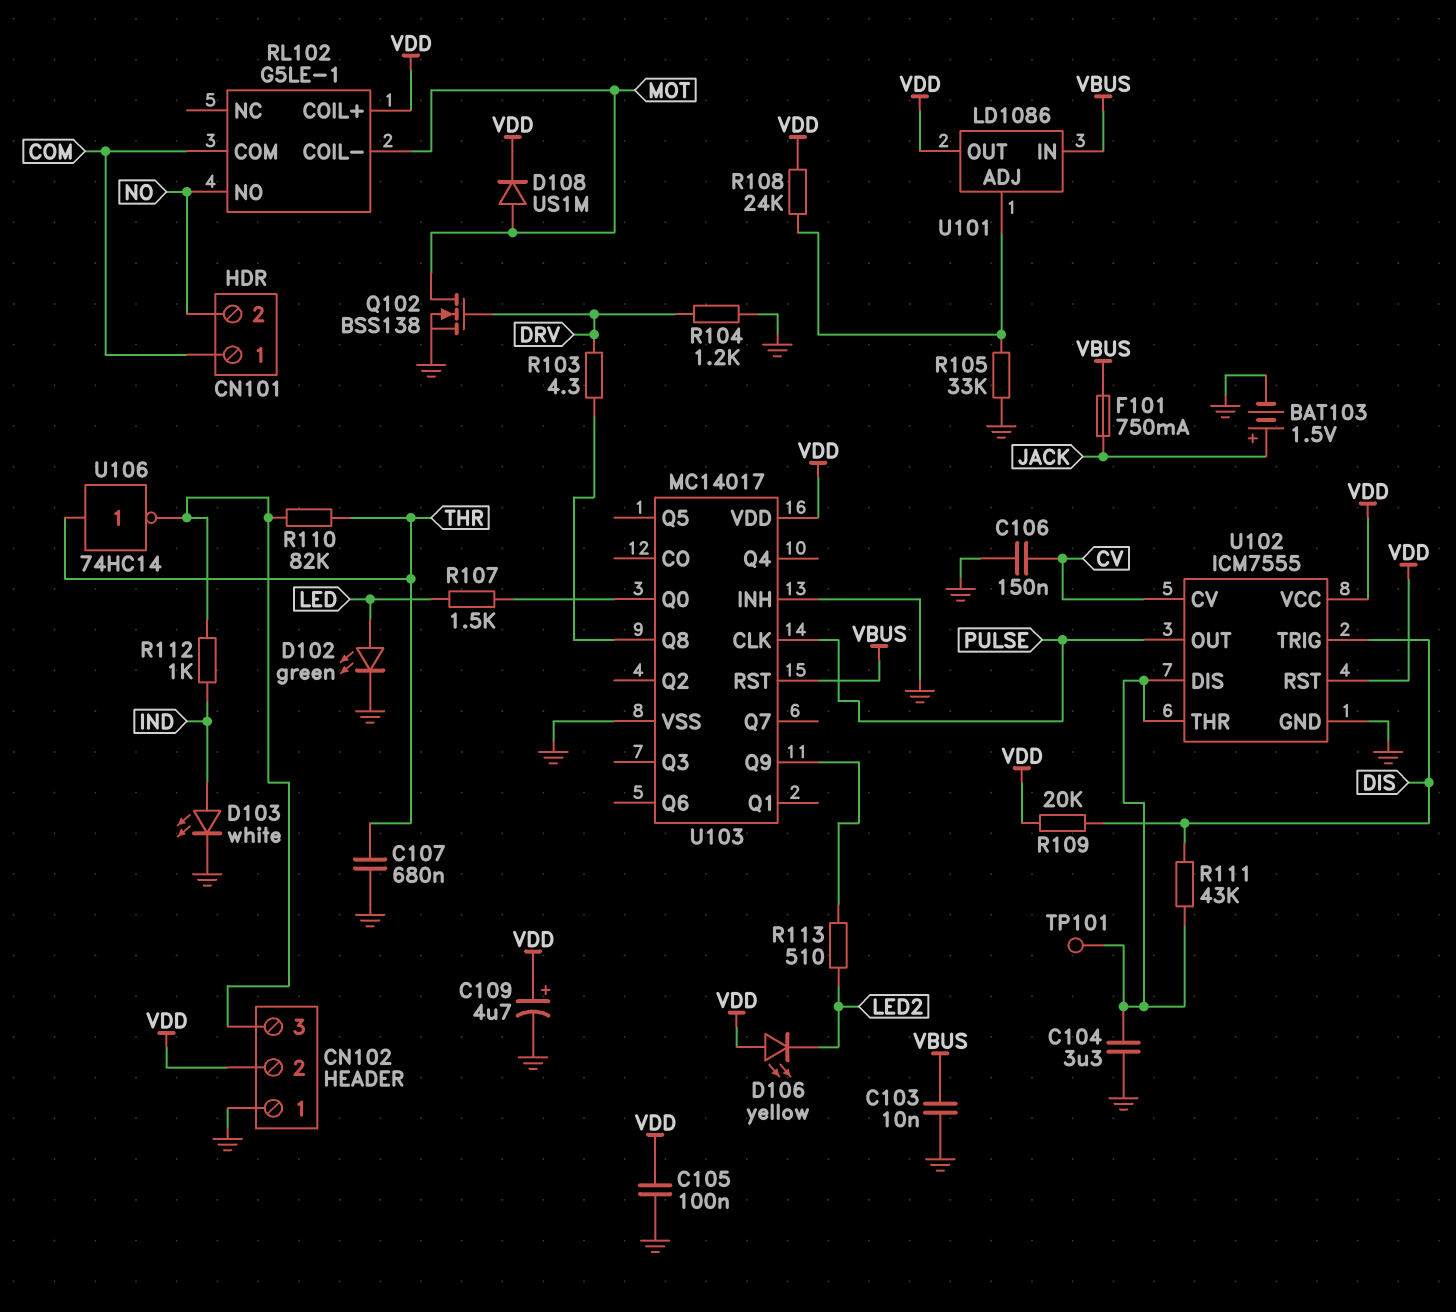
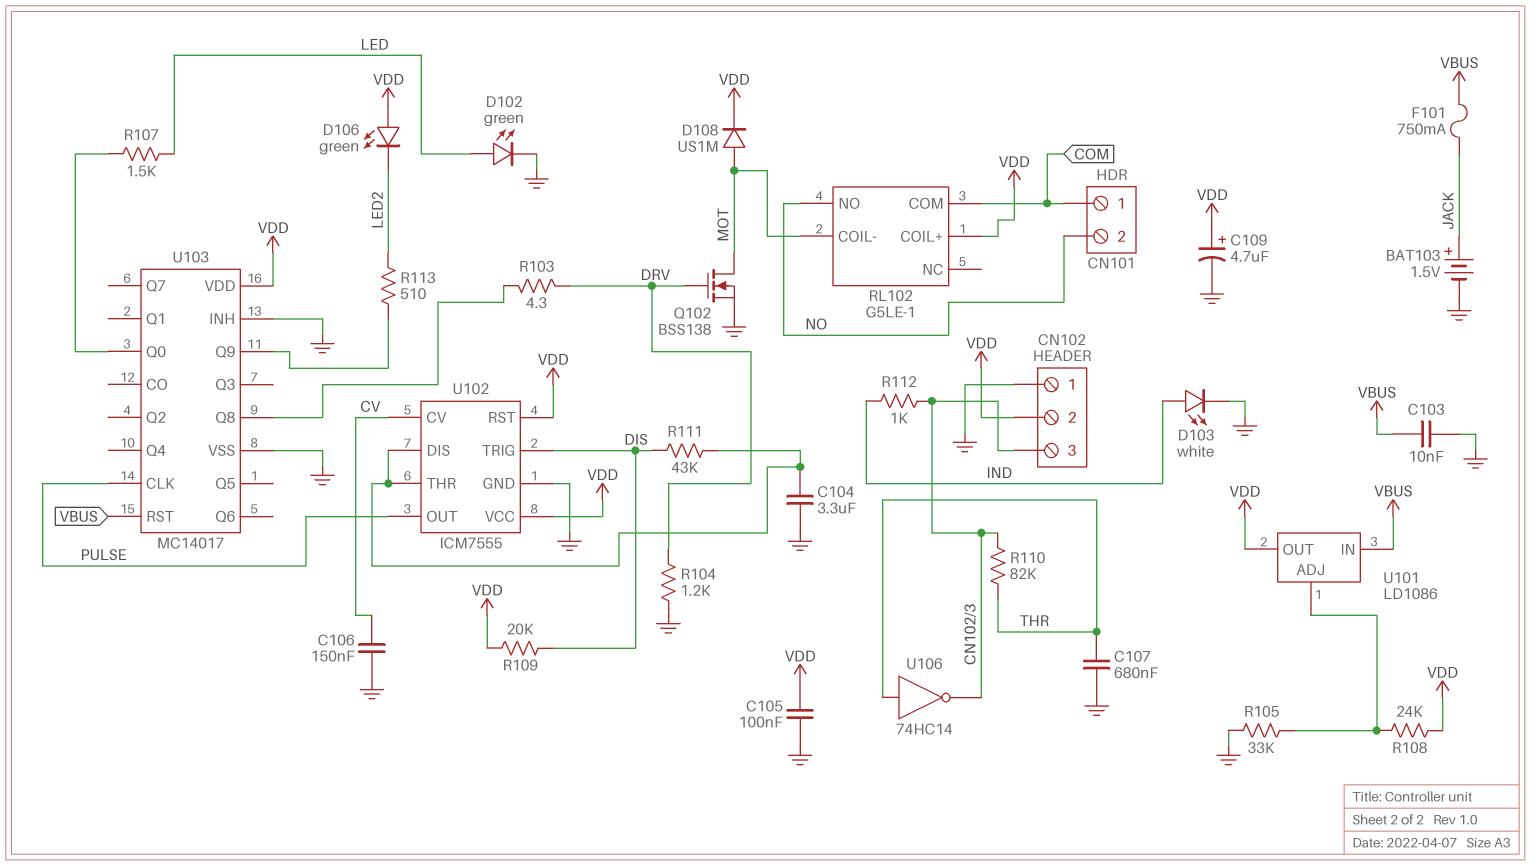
D106: LED yellow (A VDD, K LED2) -> LED green (A VDD, K LED2)
TP101: test point (U102/DIS) -> none

